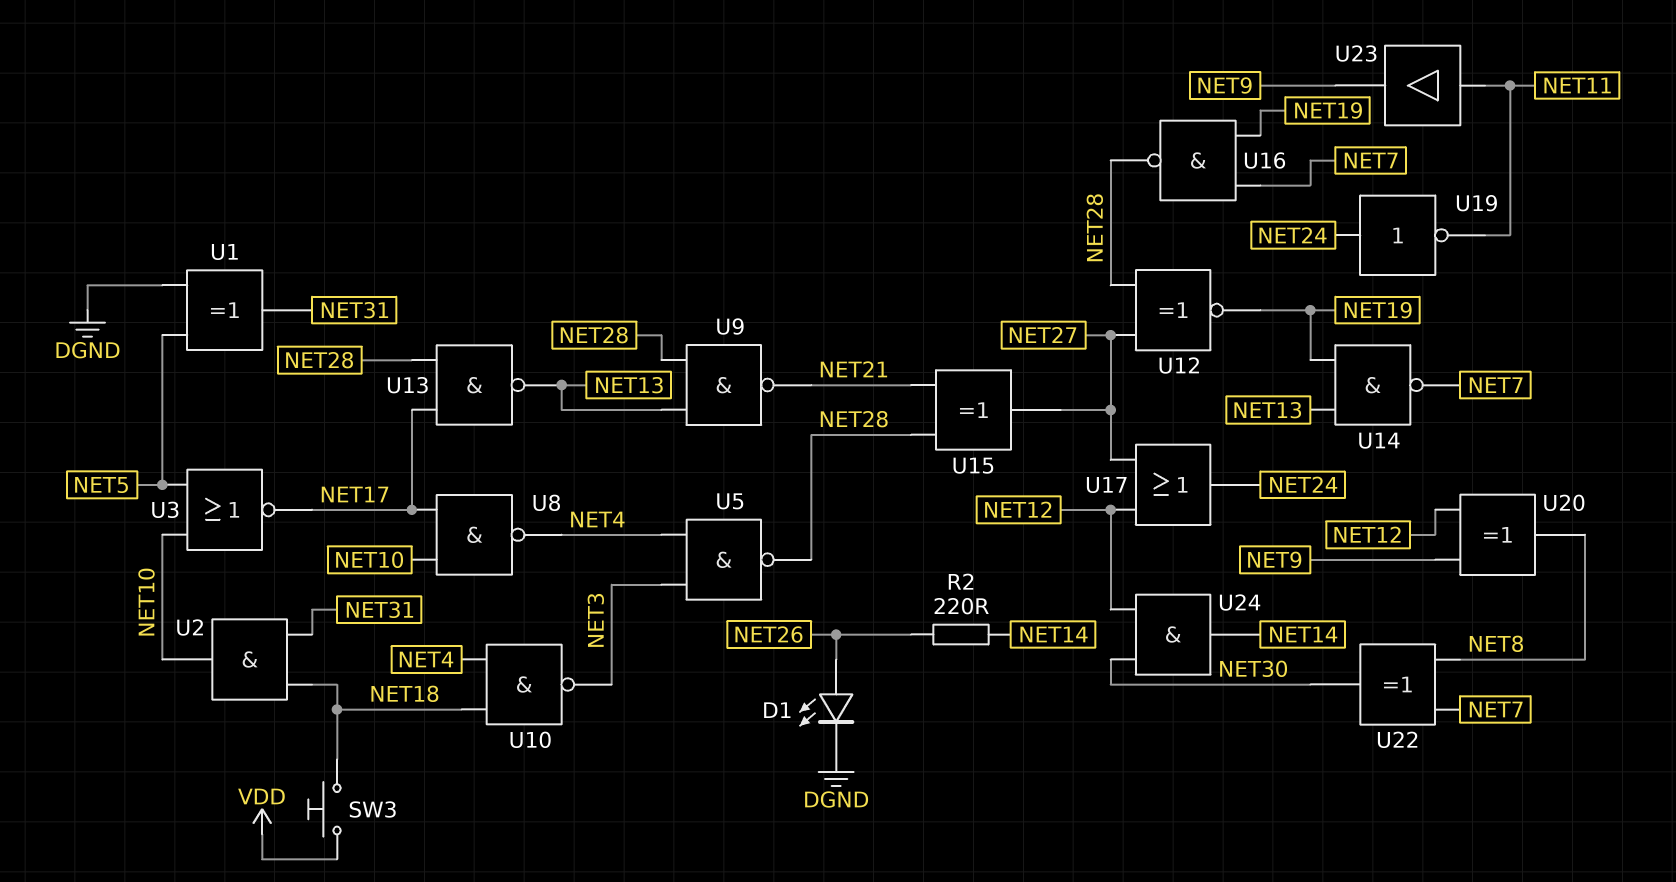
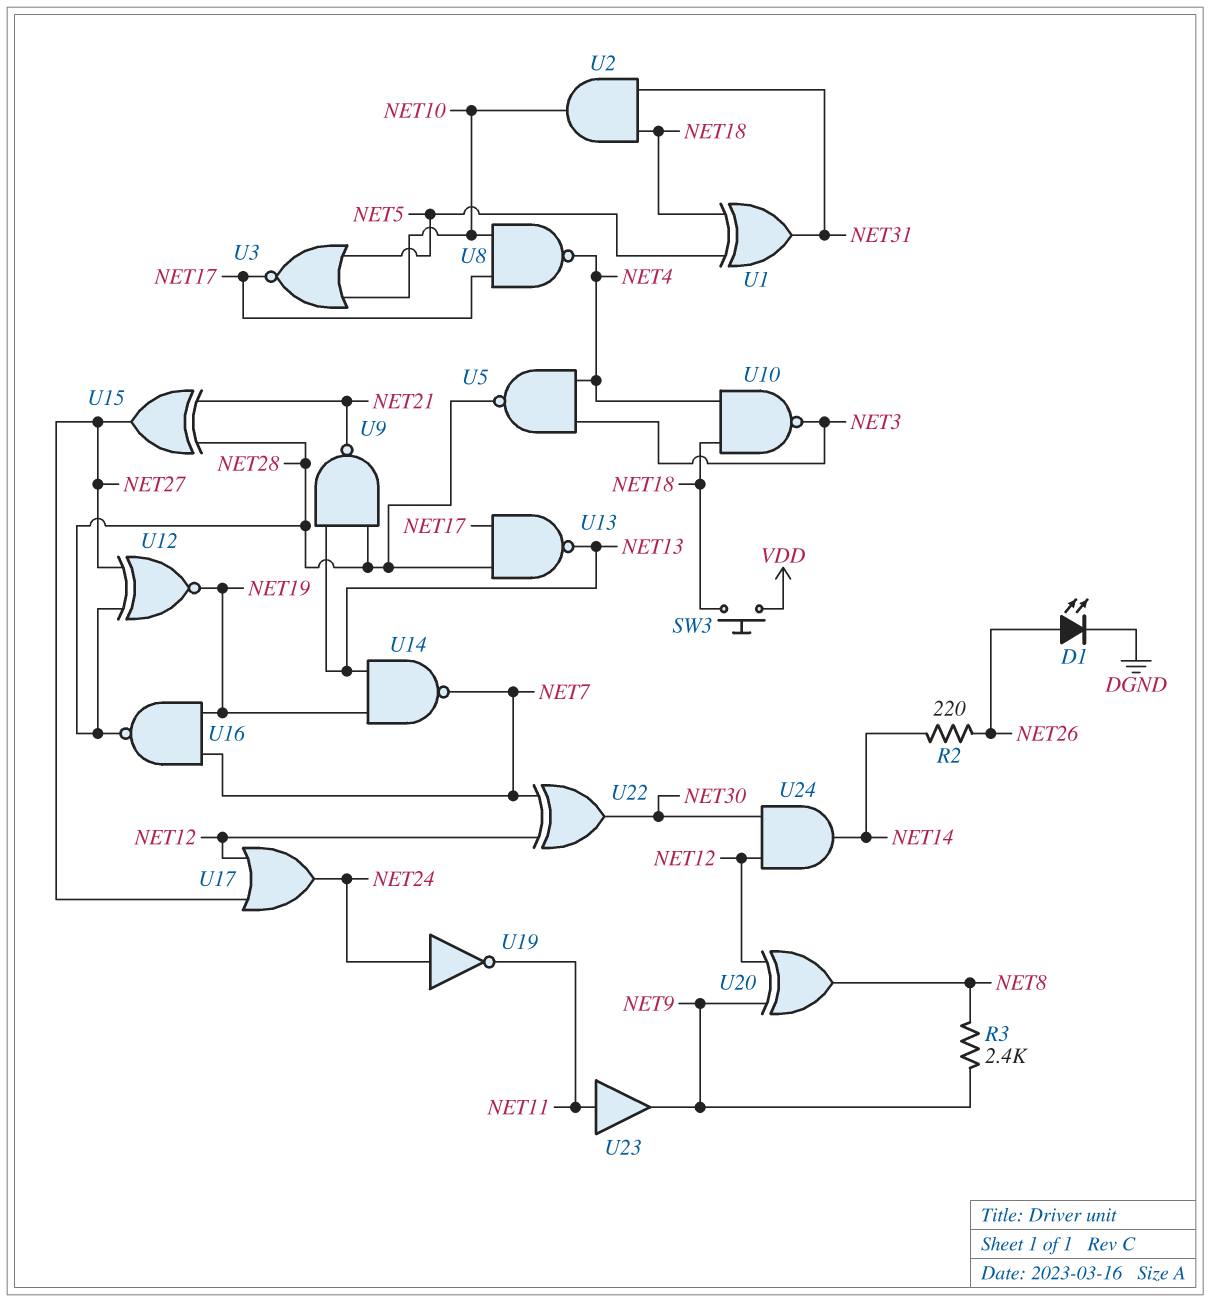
R3: none -> 2.4k (NET8, NET9)
U1: XOR (in DGND, in NET5, out NET31) -> XOR (in NET5, in NET18, out NET31)
U22: XOR (in NET7, in NET8, out NET30) -> XOR (in NET7, in NET12, out NET30)

